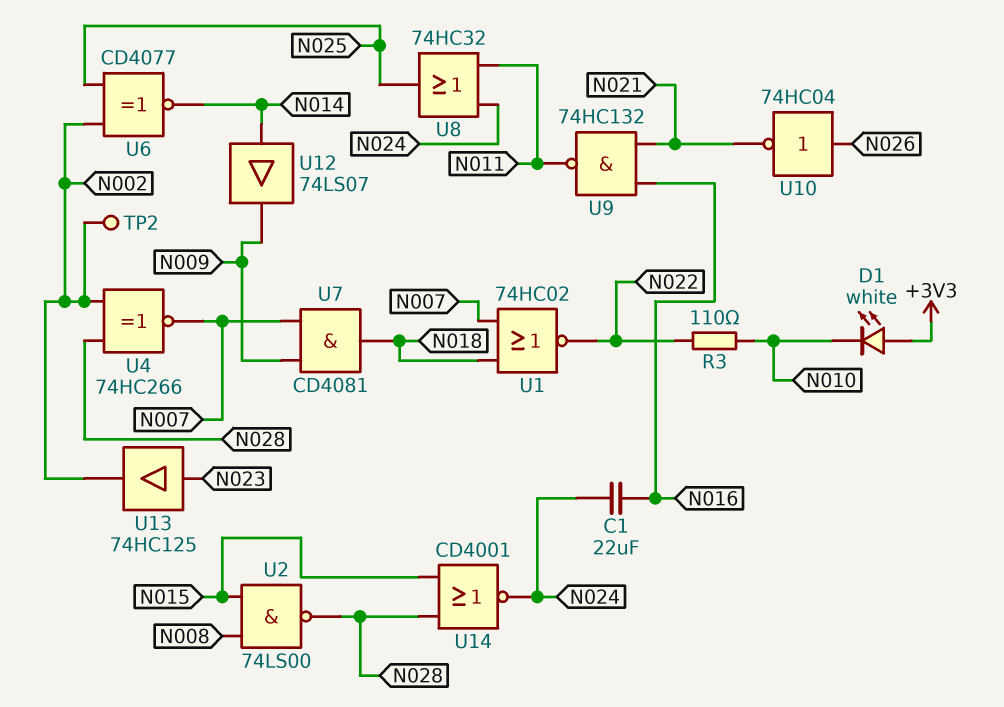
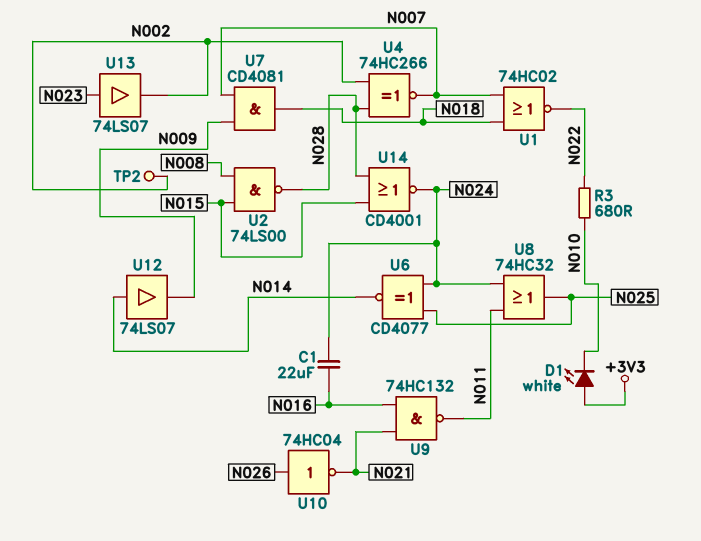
R3: 110 (N010, N022) -> 680 (N010, N022)
U6: XNOR CD4077 (in N002, in N025, out N014) -> XNOR CD4077 (in N024, in N025, out N014)
U13: buffer 74HC125 (in N023, out N002) -> buffer 74LS07 (in N023, out N002)

